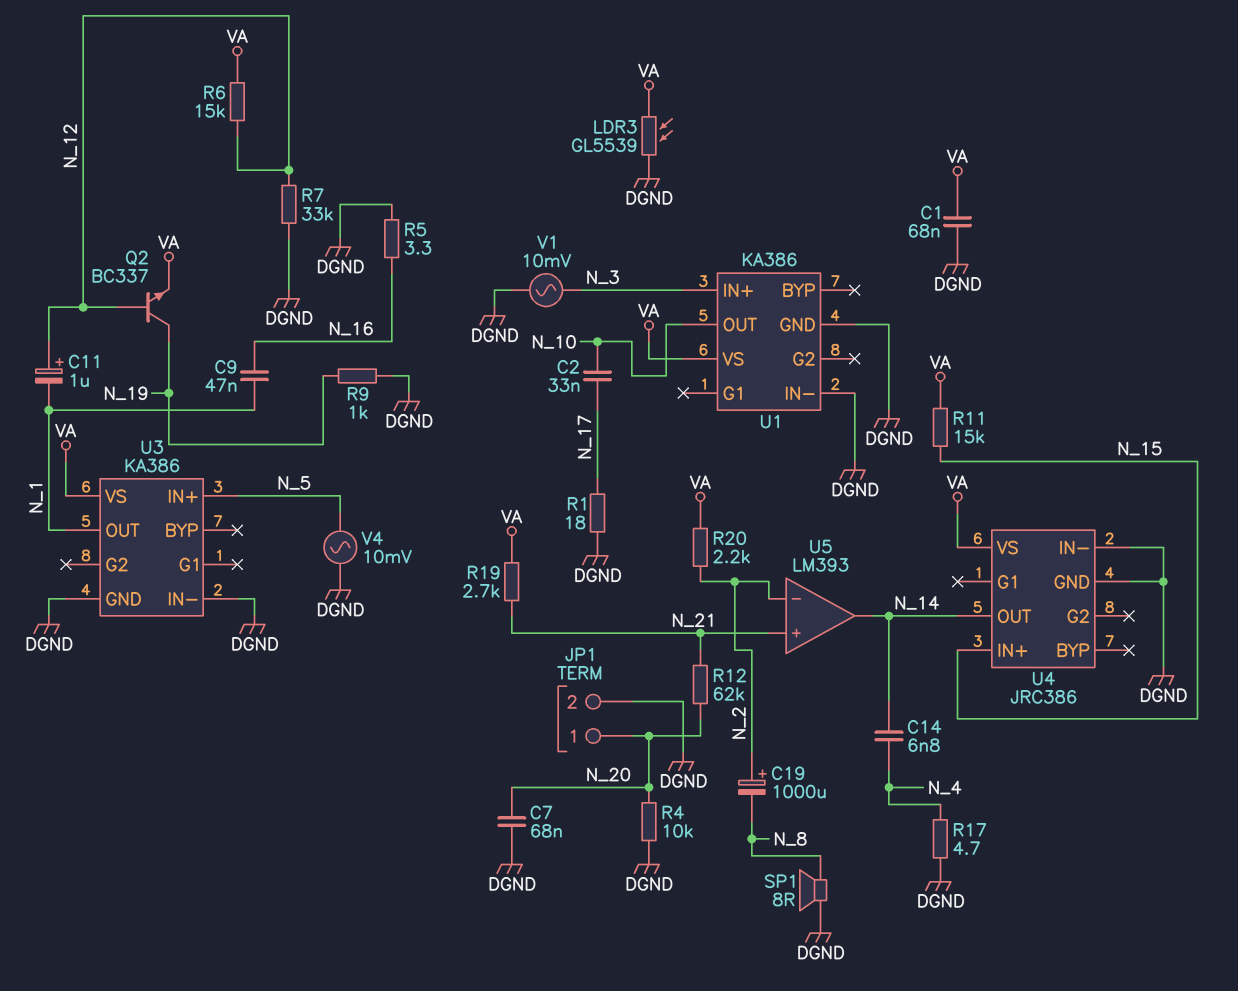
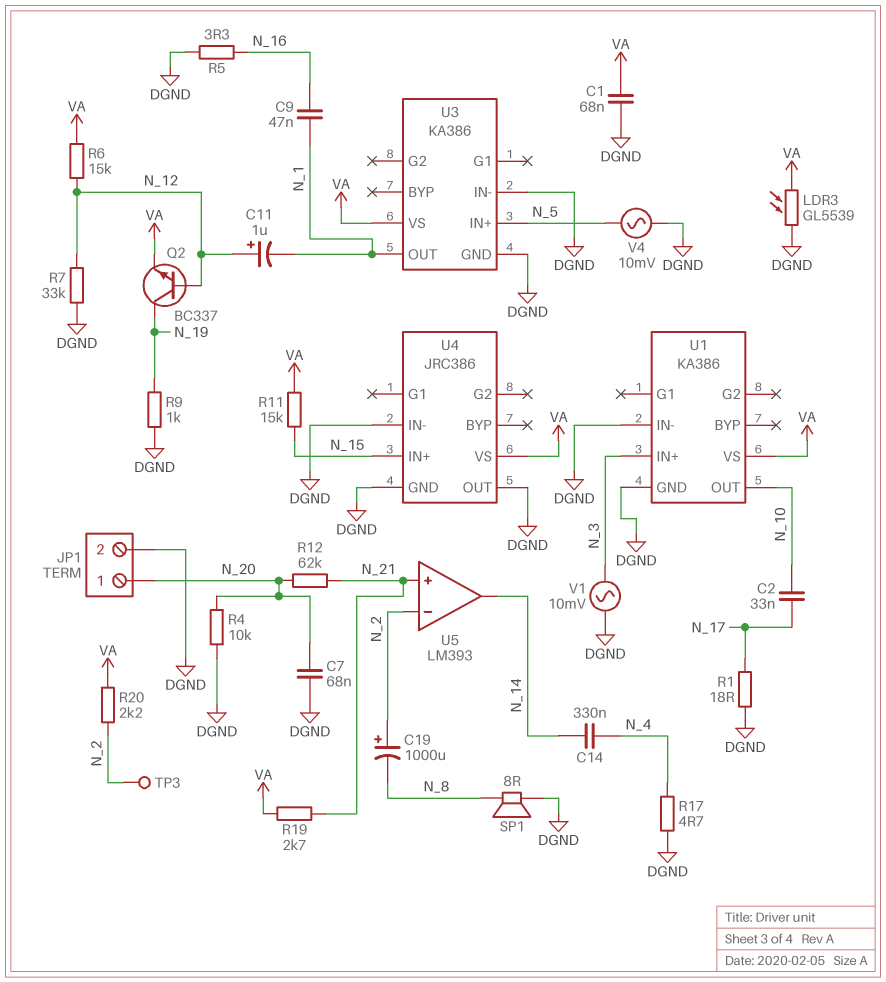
C14: 6.8nF (N_4, N_14) -> 330nF (N_4, N_14)
TP3: none -> test point (N_2)
U4 pin OUT: N_14 -> DGND

